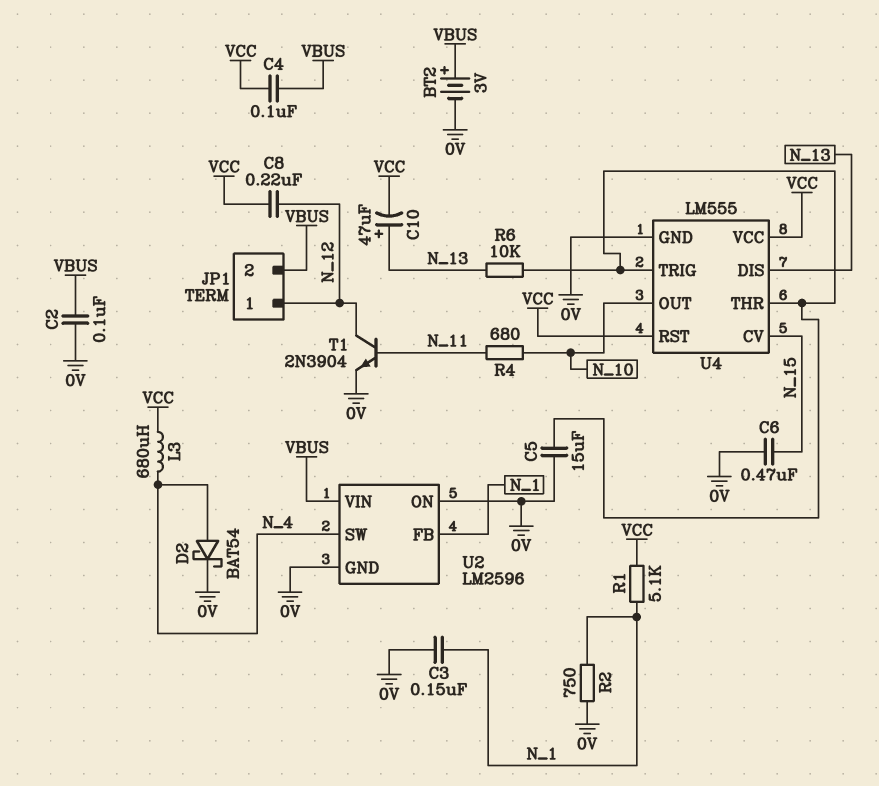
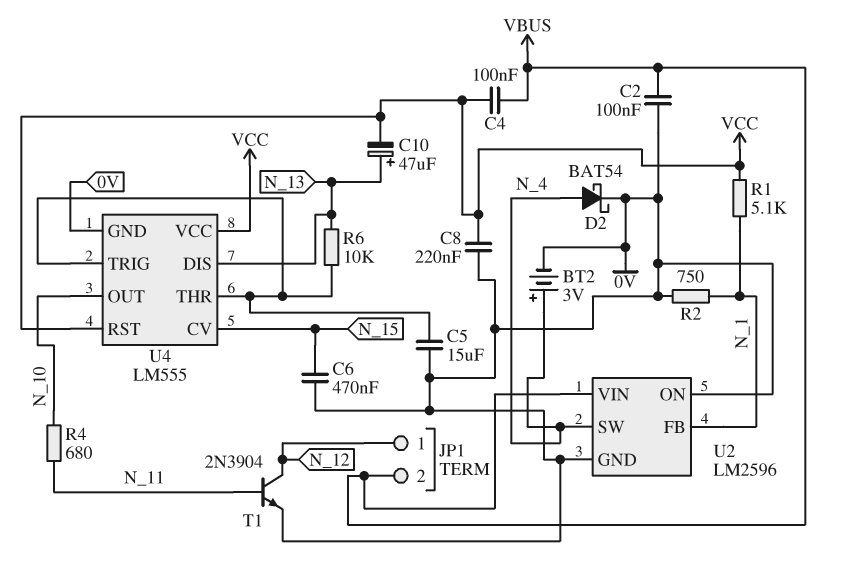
BT2: 3V (plus VBUS, minus 0V) -> 3V (plus N_4, minus 0V)
C3: 150nF (0V, N_1) -> none
C8: 220nF (N_12, VCC) -> 220nF (0V, VCC)
L3: 680uH (N_4, VCC) -> none

